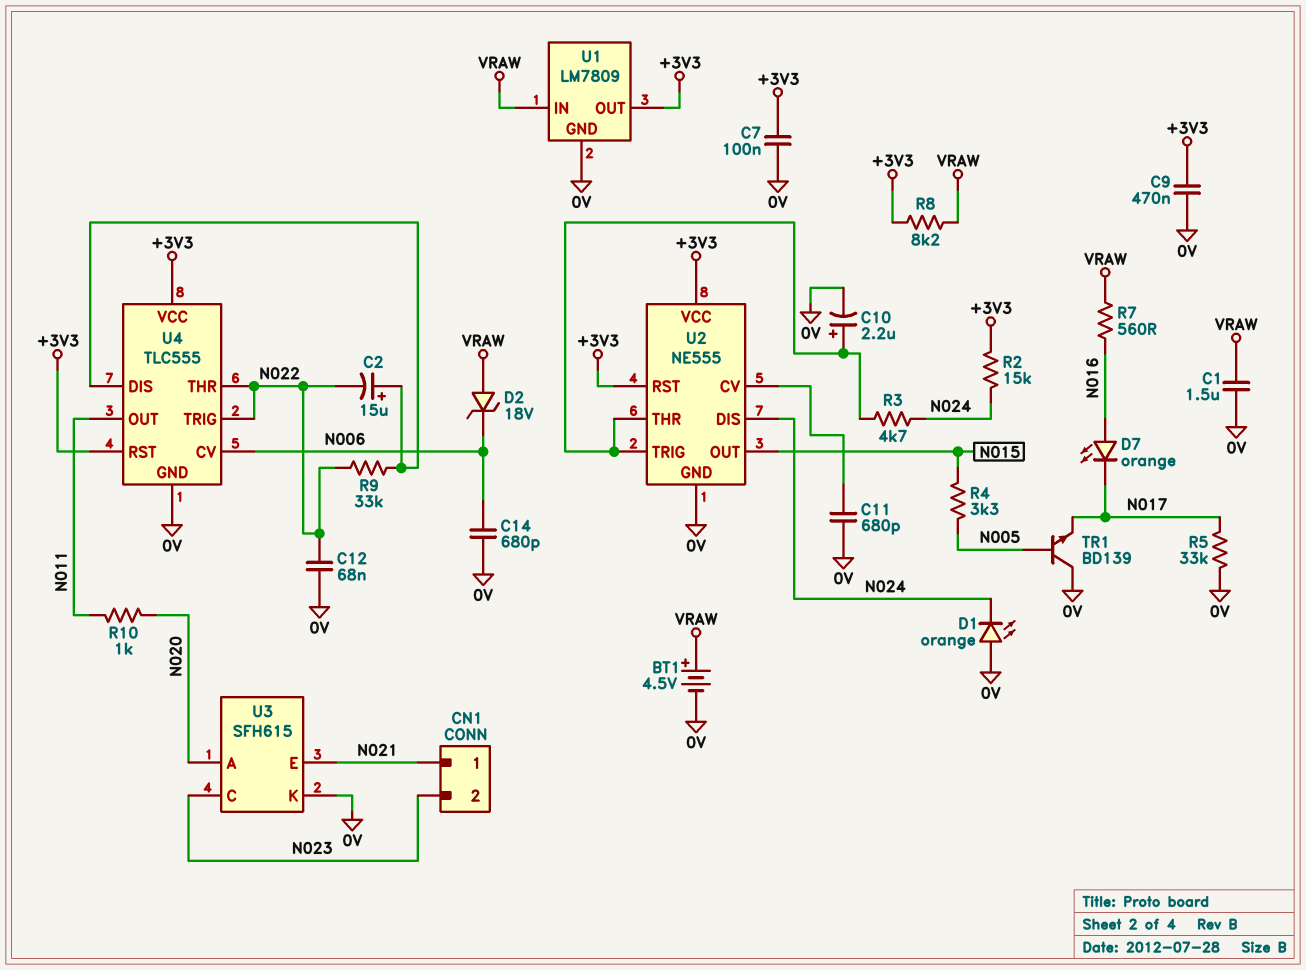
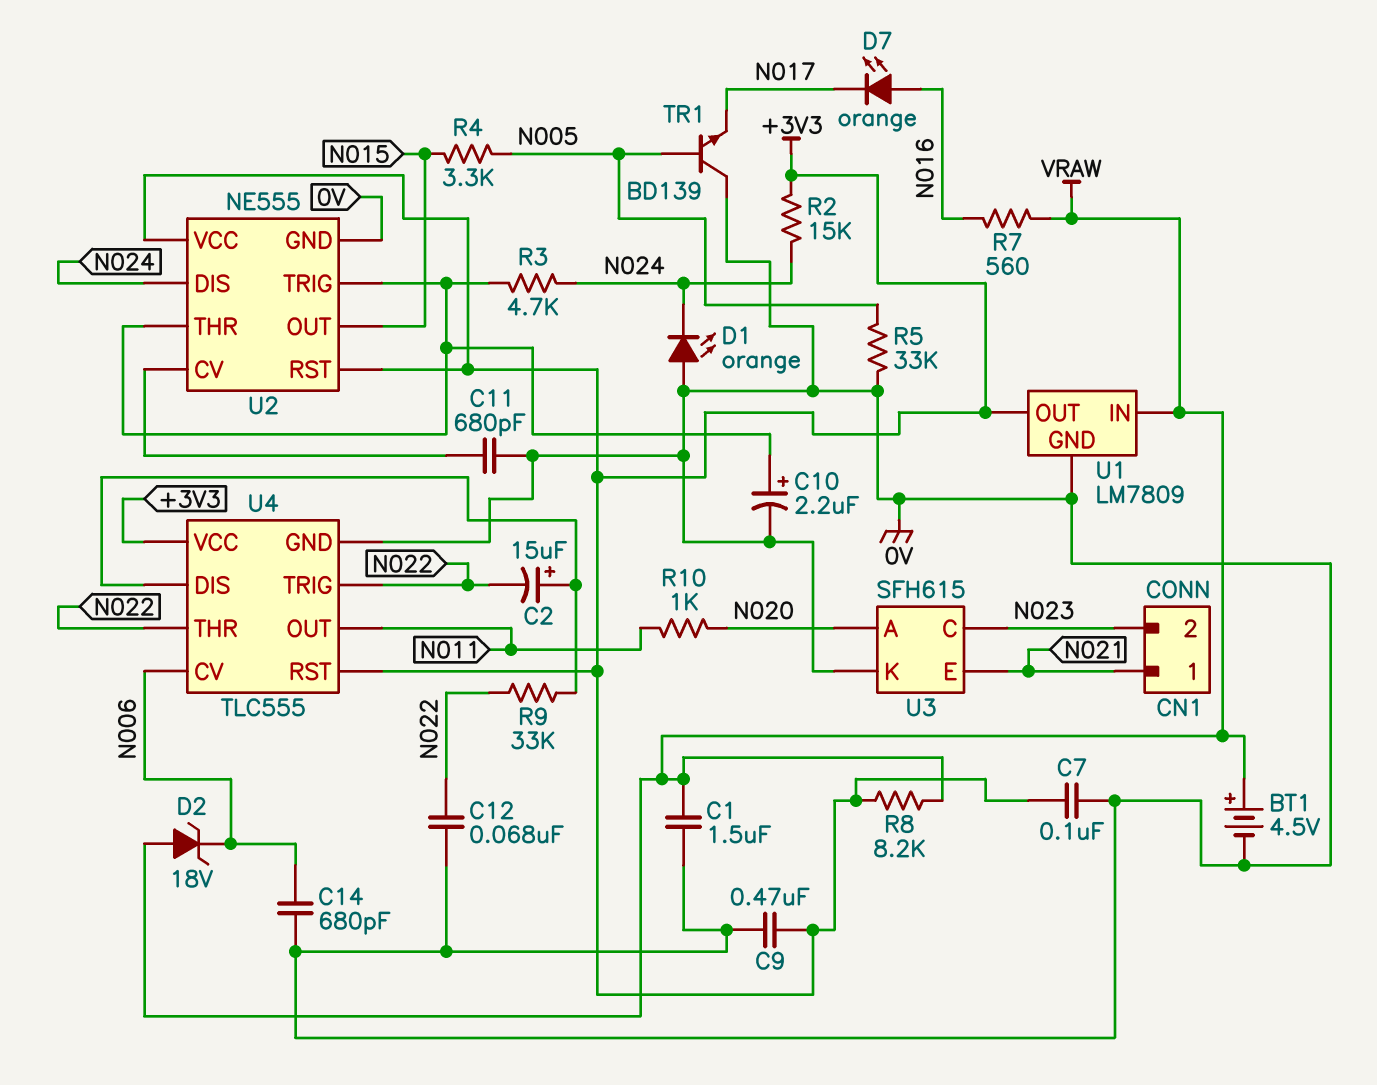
R5: 33k (0V, N017) -> 33k (0V, N005)

